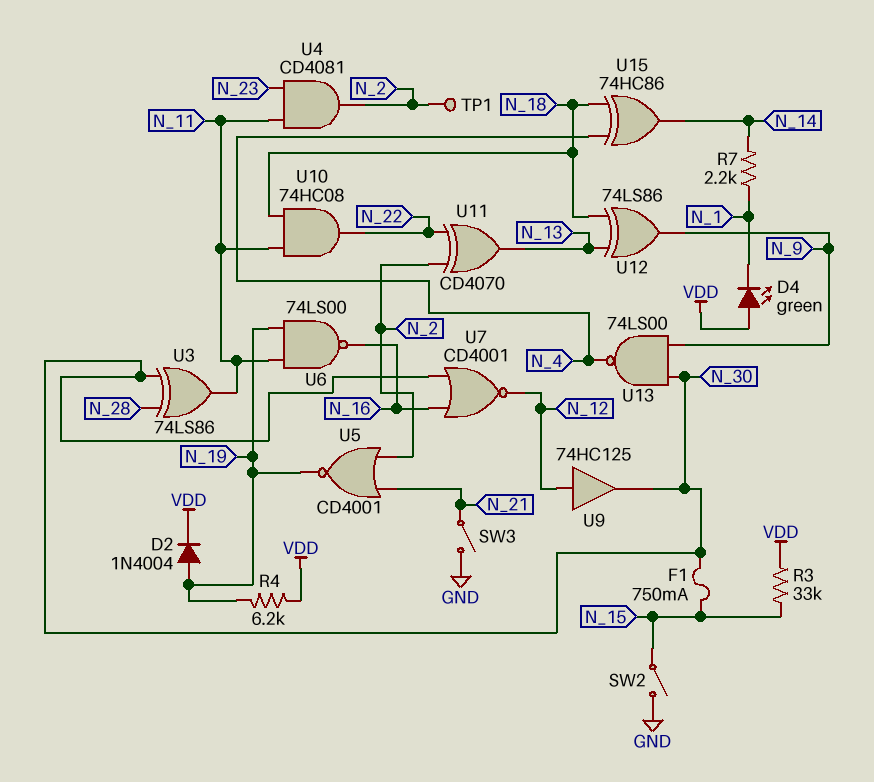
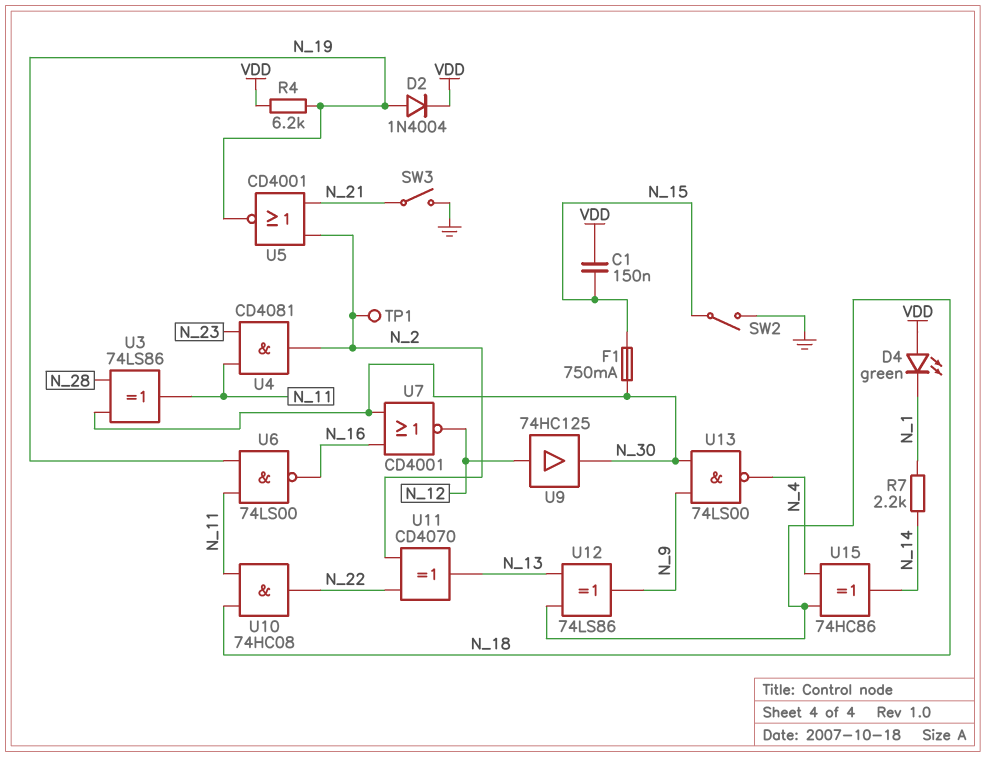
C1: none -> 150nF (N_15, VDD)
R3: 33k (N_15, VDD) -> none

